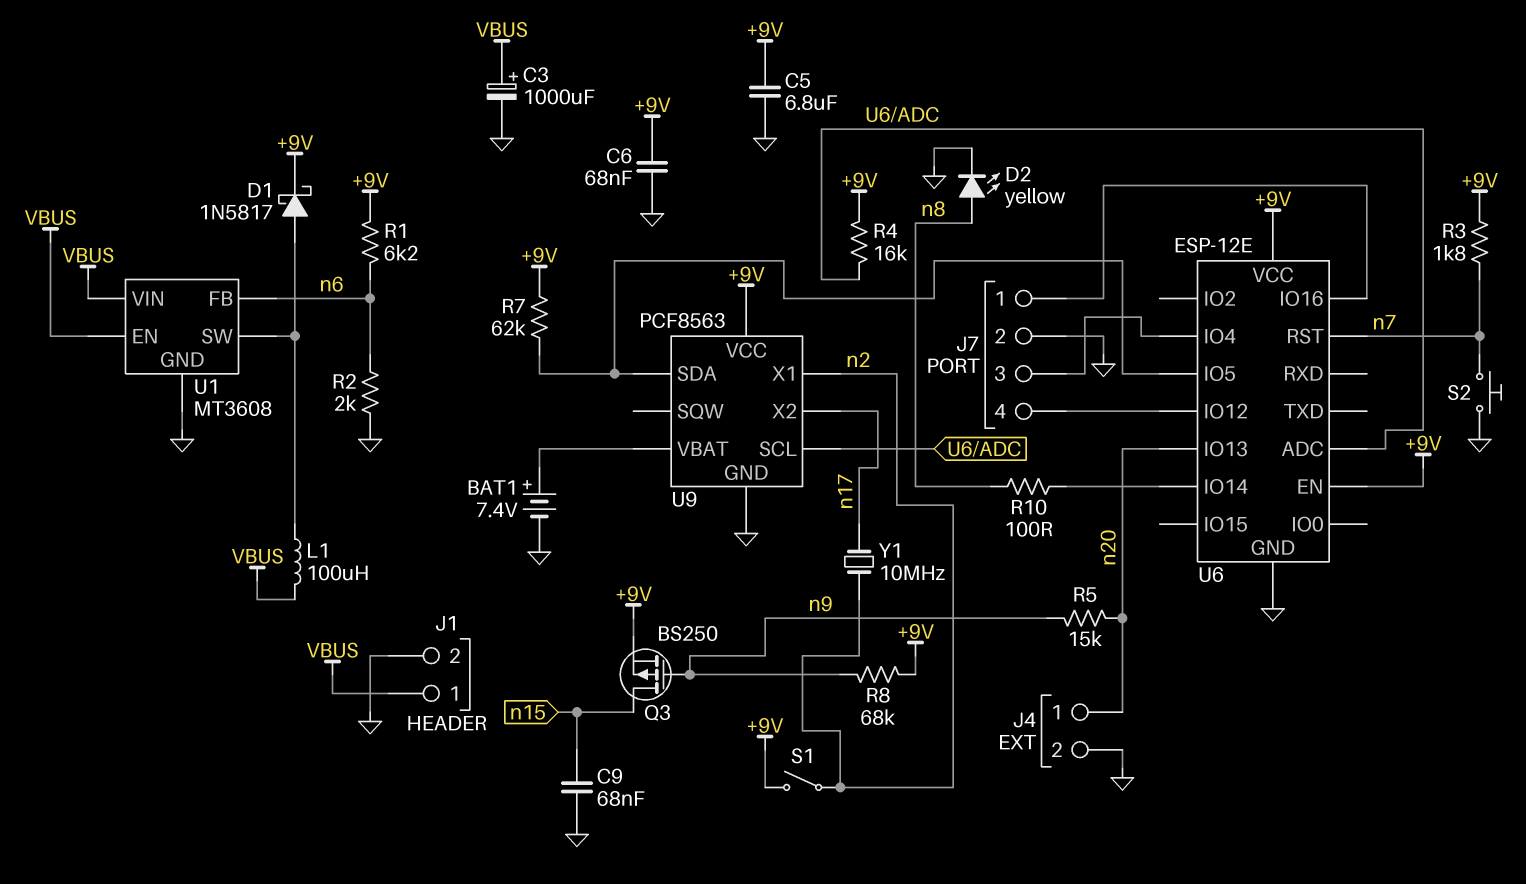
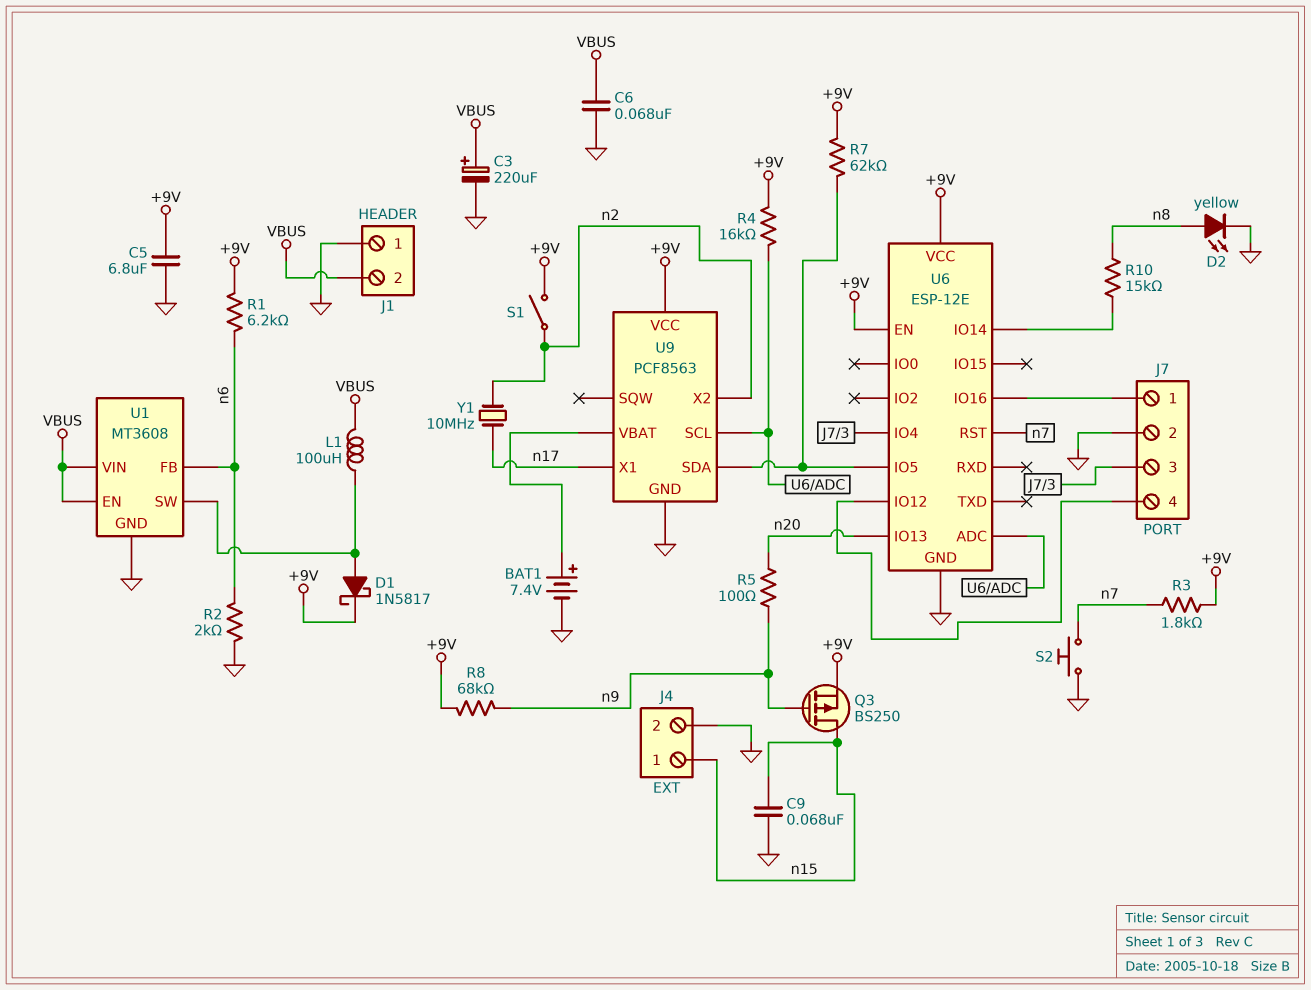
C3: 1000uF (plus VBUS, minus GND) -> 220uF (plus VBUS, minus GND)
C6: 68nF (+9V, GND) -> 68nF (GND, VBUS)
J1 pin 1: VBUS -> GND
J1 pin 2: GND -> VBUS
J4 pin 1: n20 -> n15
R5: 15k (n9, n20) -> 100 (n9, n20)
R10: 100 (U6/IO14, n8) -> 15k (U6/IO14, n8)
U9 pin X1: n2 -> n17
U9 pin X2: n17 -> n2

